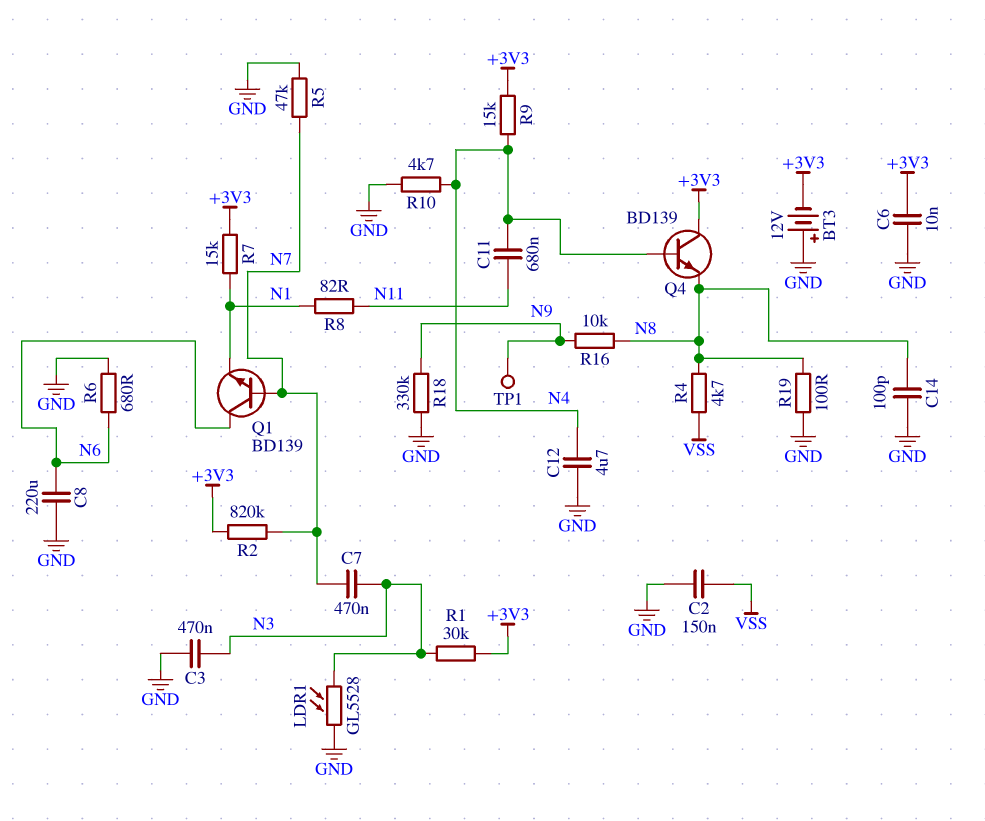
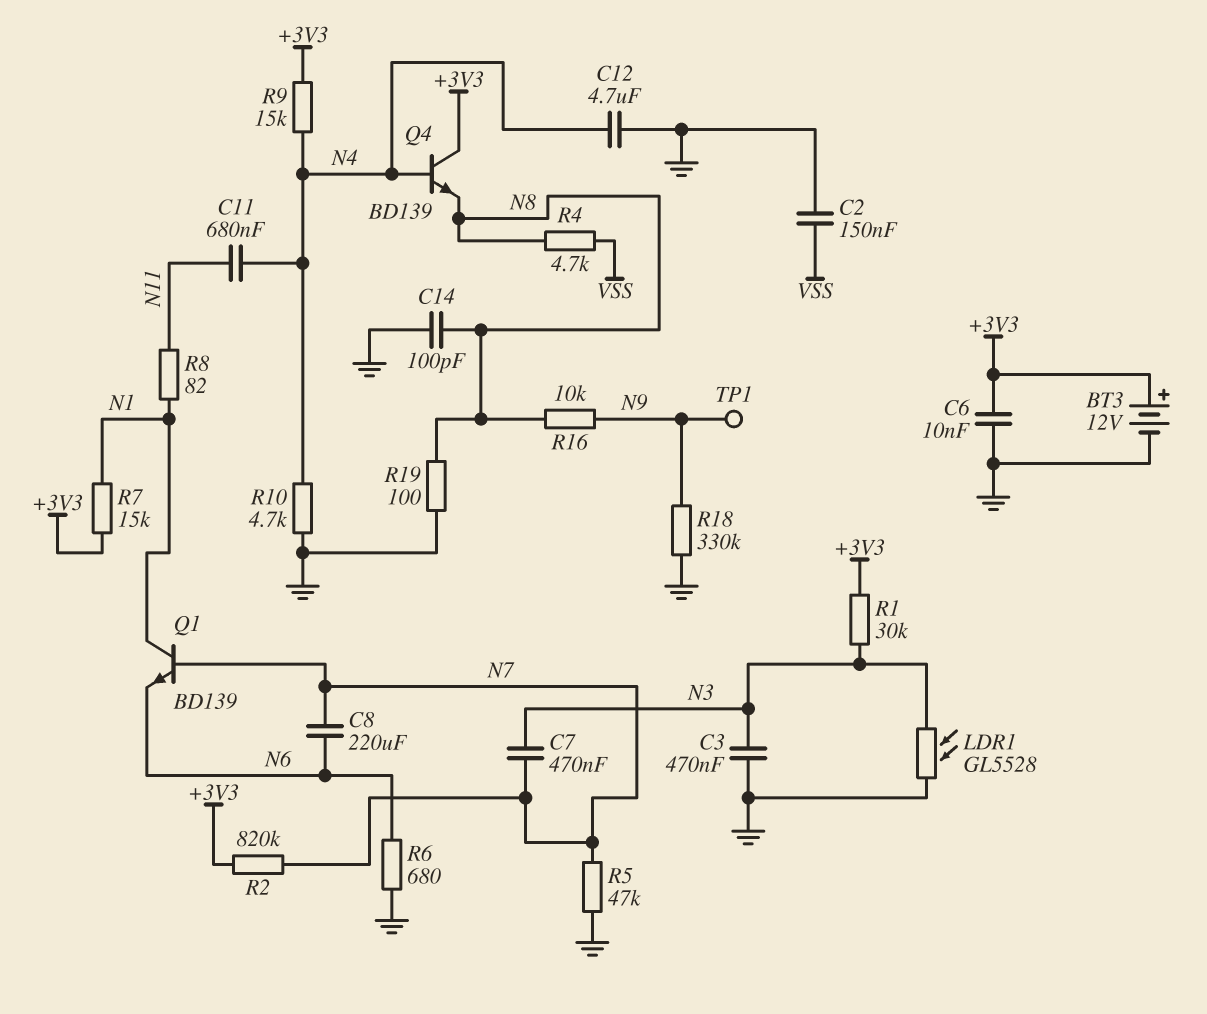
BT3: 12V (plus GND, minus +3V3) -> 12V (plus +3V3, minus GND)
C8: 220uF (GND, N6) -> 220uF (N6, N7)
Q1: NPN BD139 (B N7, C N6, E N1) -> NPN BD139 (B N7, C N1, E N6)

